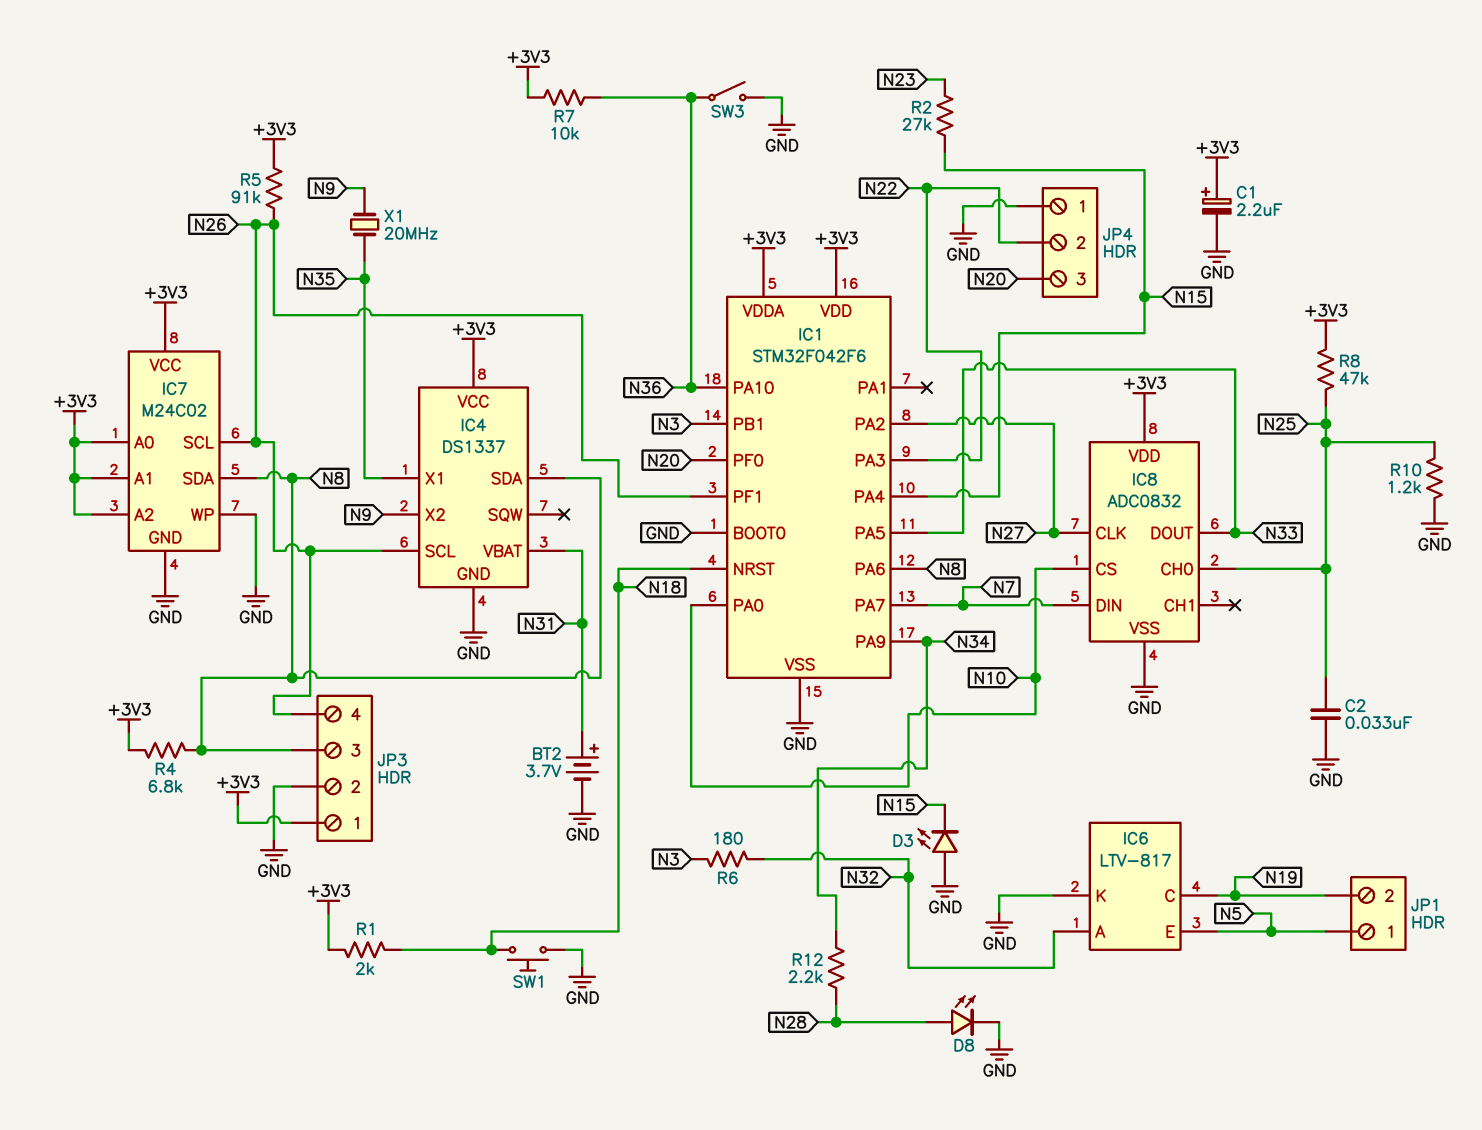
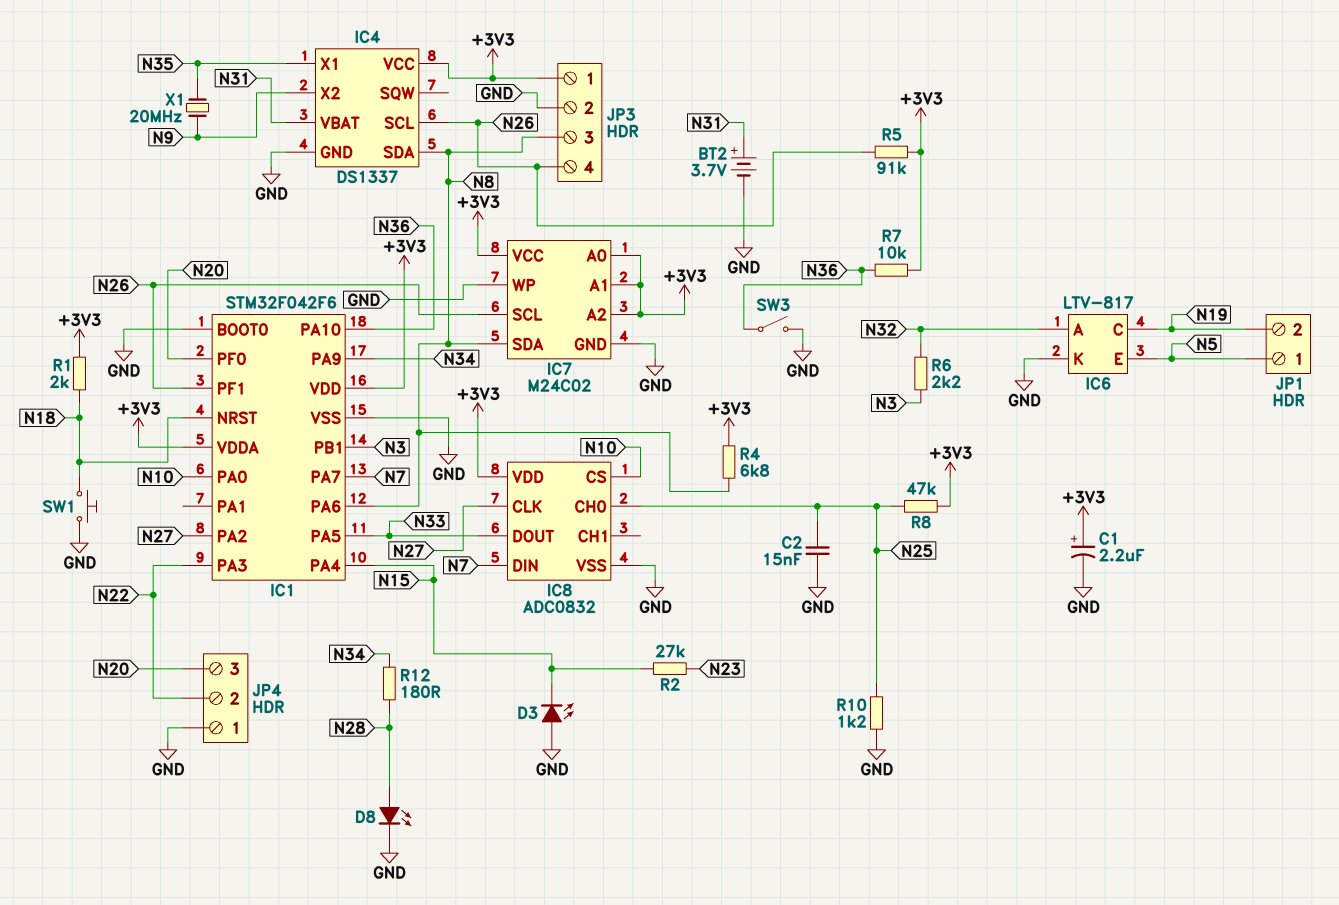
C2: 33nF (GND, N25) -> 15nF (GND, N25)
R6: 180 (N3, N32) -> 2.2k (N3, N32)
R12: 2.2k (N28, N34) -> 180 (N28, N34)

